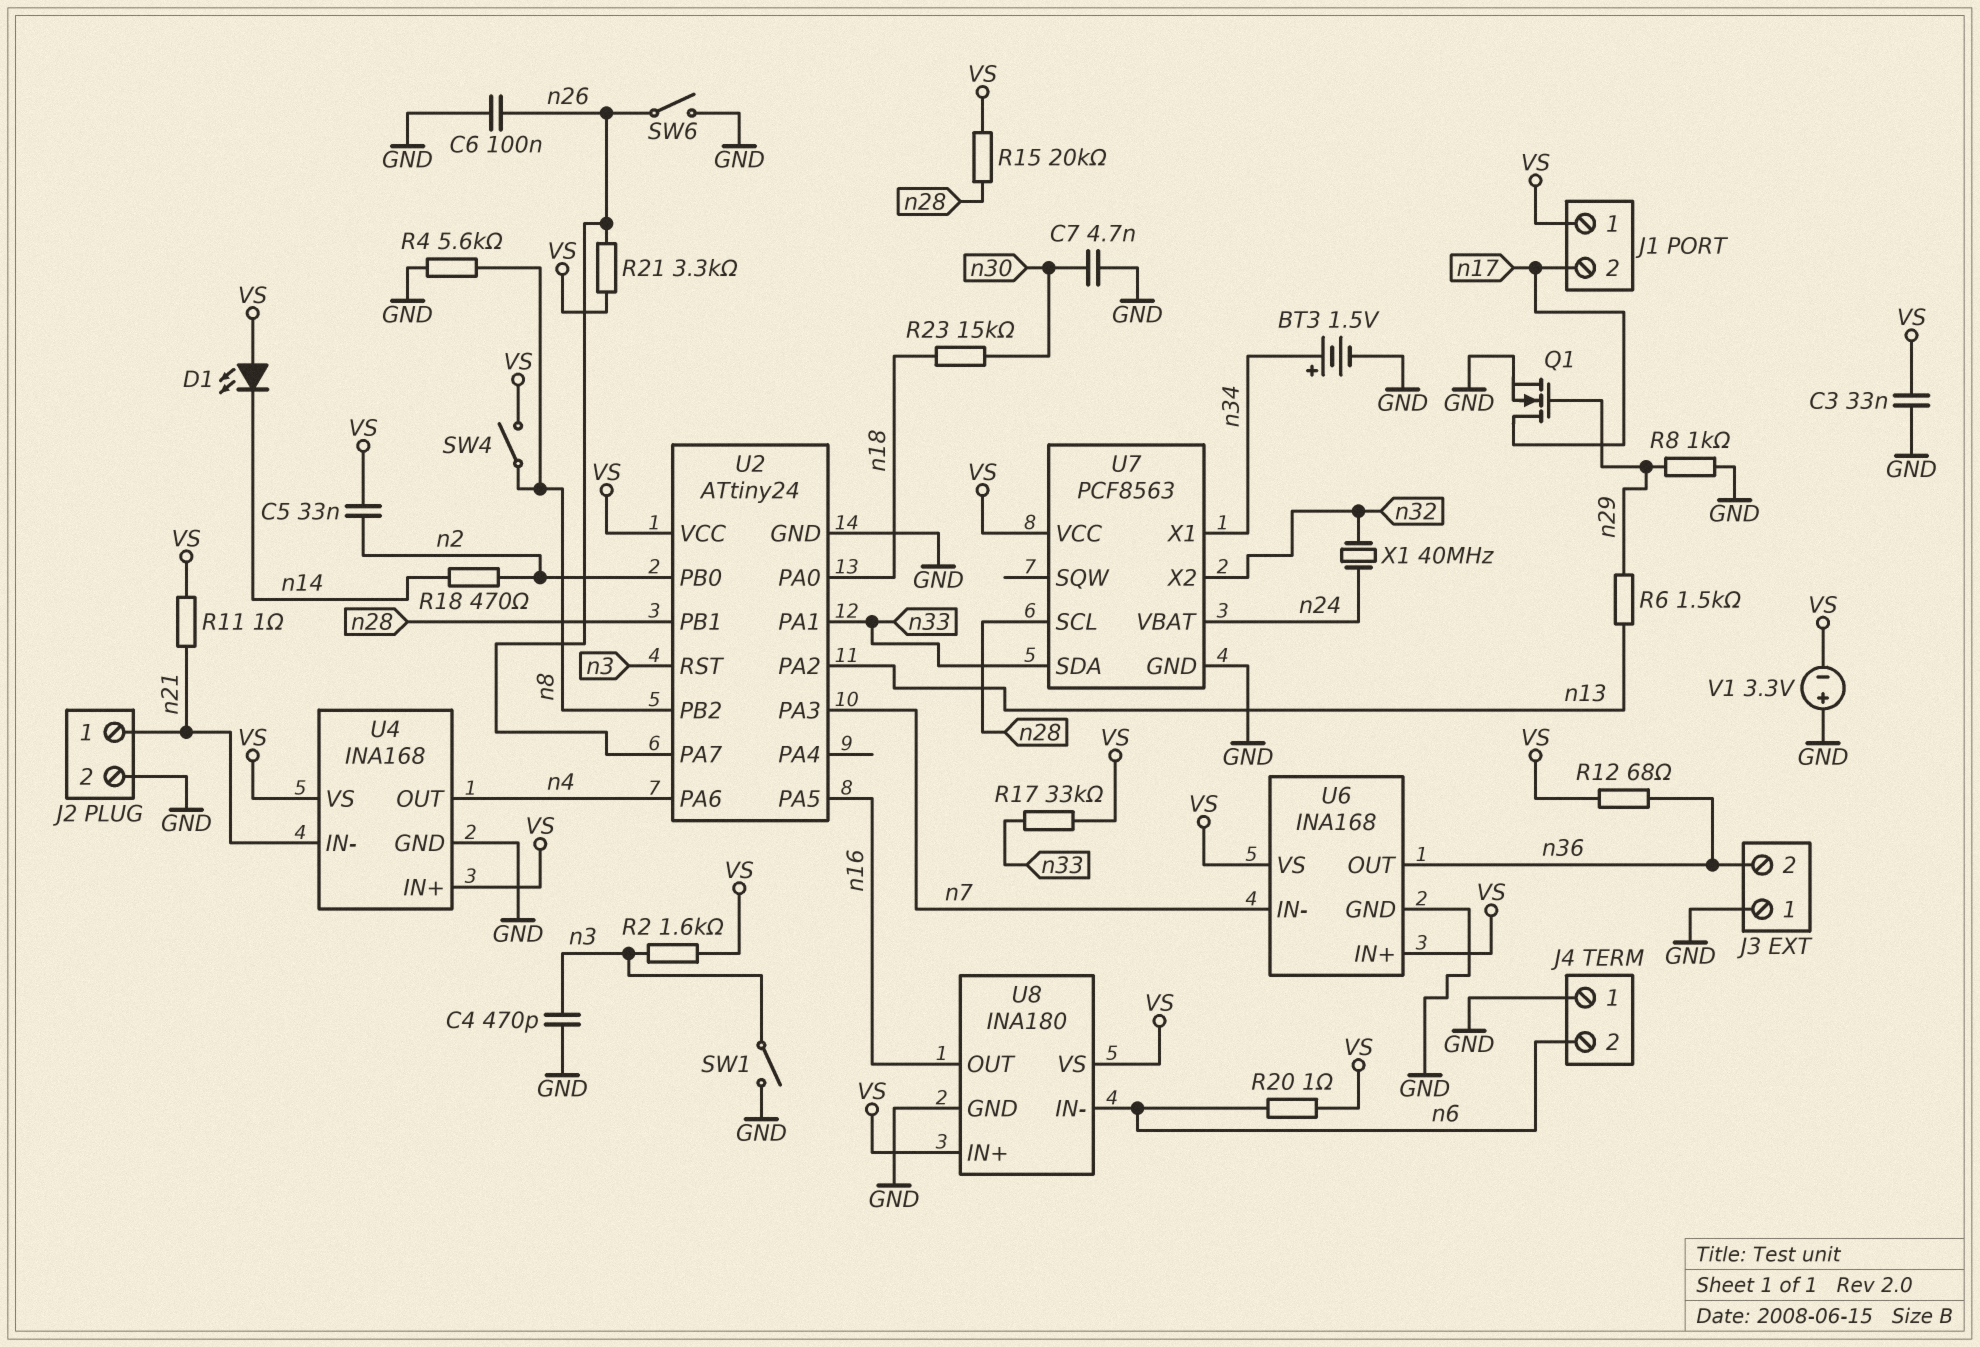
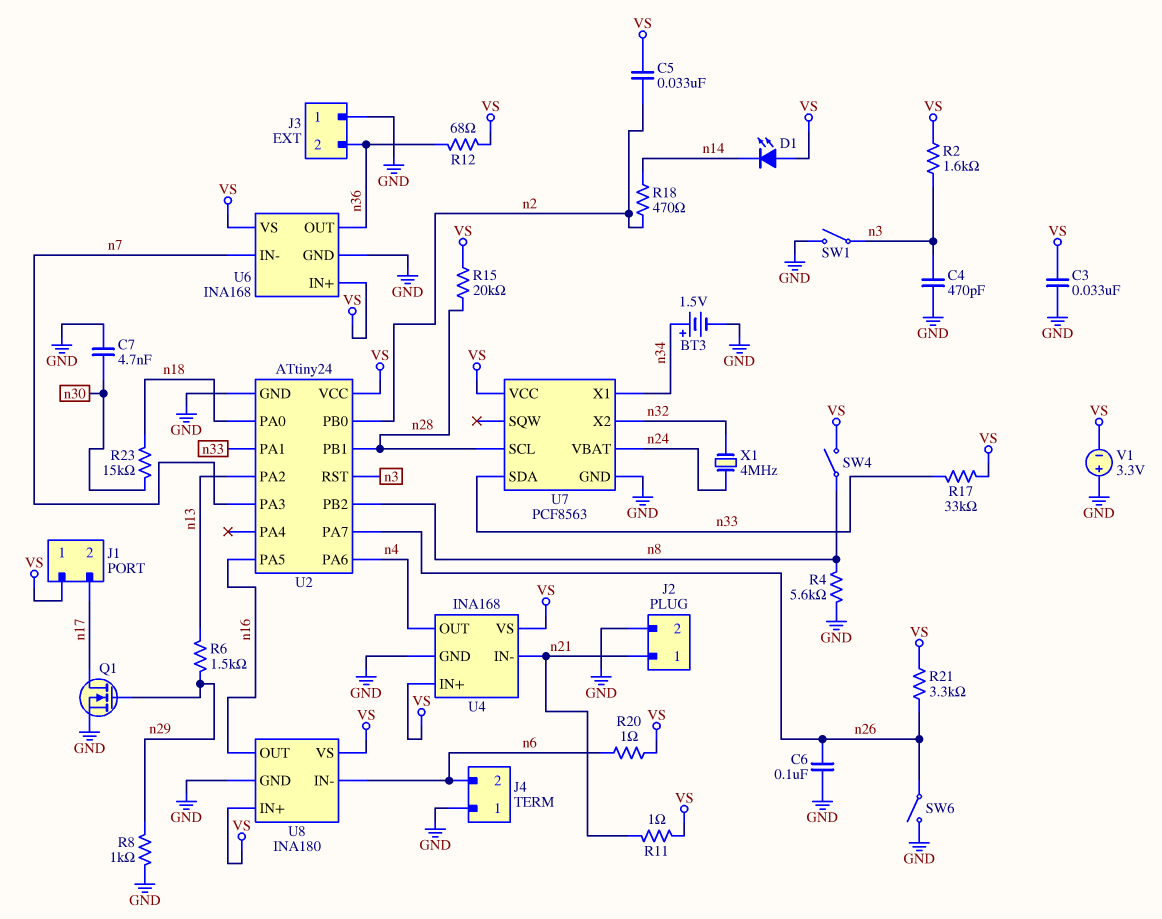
X1: 40MHz (n24, n32) -> 4MHz (n24, n32)

